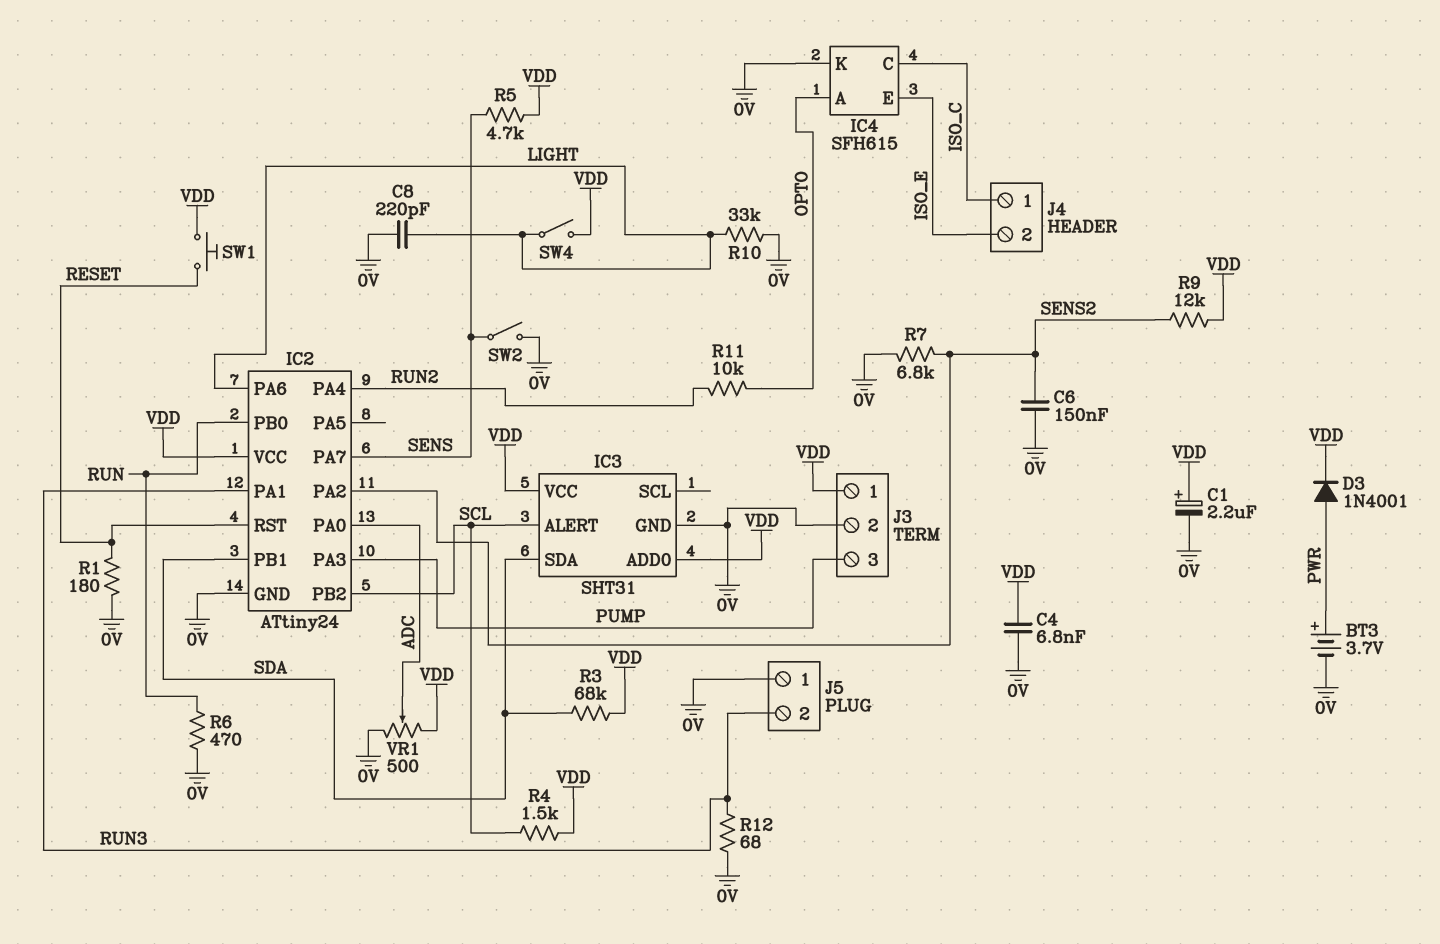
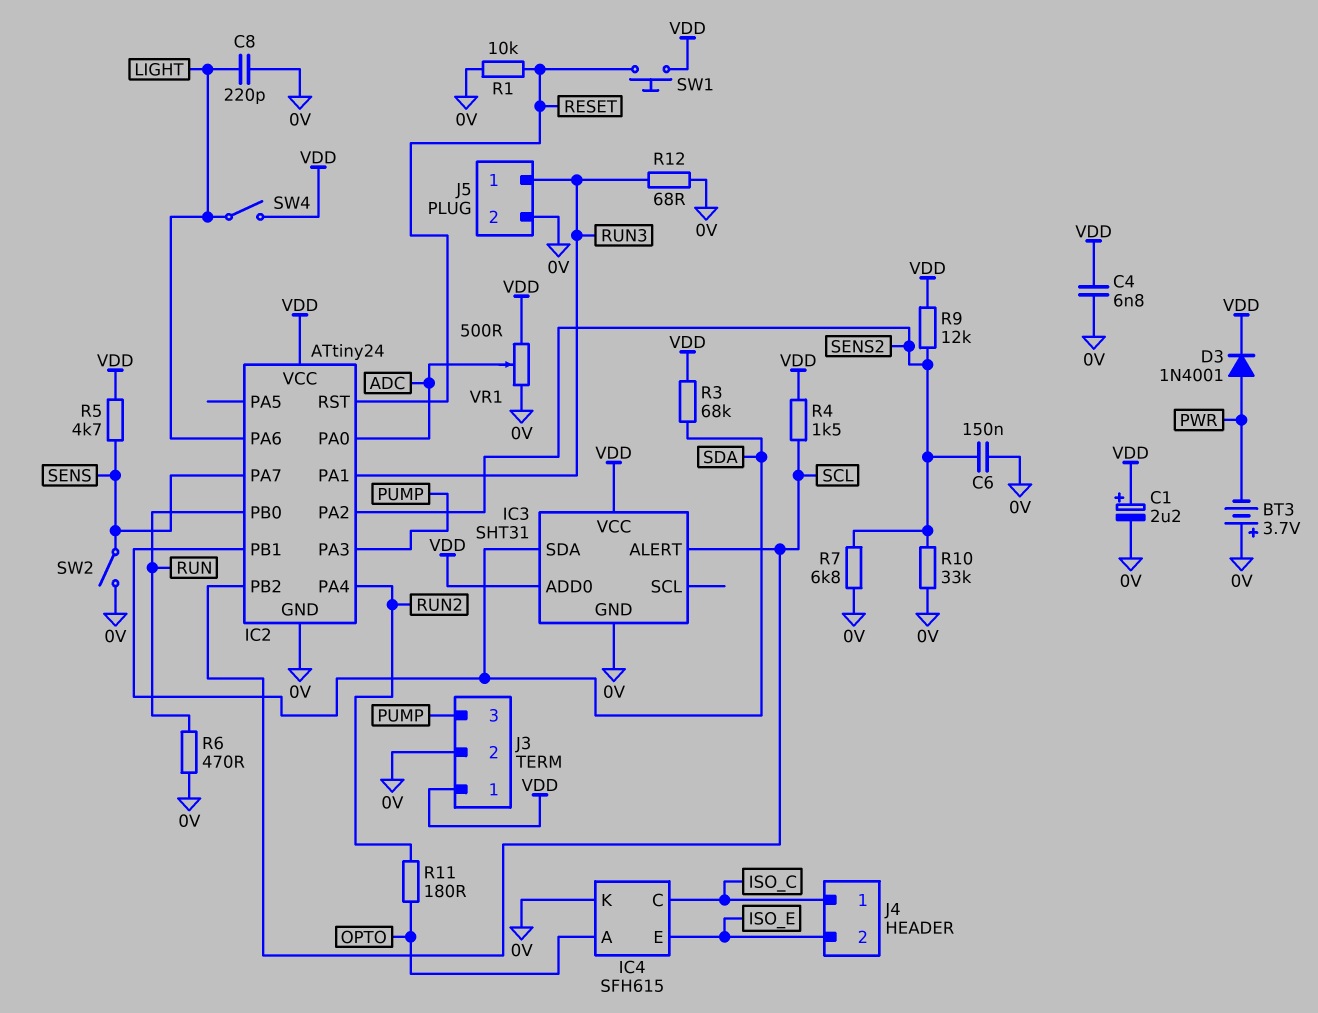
BT3: 3.7V (plus PWR, minus 0V) -> 3.7V (plus 0V, minus PWR)
J5 pin 1: 0V -> RUN3
J5 pin 2: RUN3 -> 0V
R1: 180 (0V, RESET) -> 10k (0V, RESET)
R10: 33k (0V, LIGHT) -> 33k (0V, SENS2)
R11: 10k (OPTO, RUN2) -> 180 (OPTO, RUN2)

